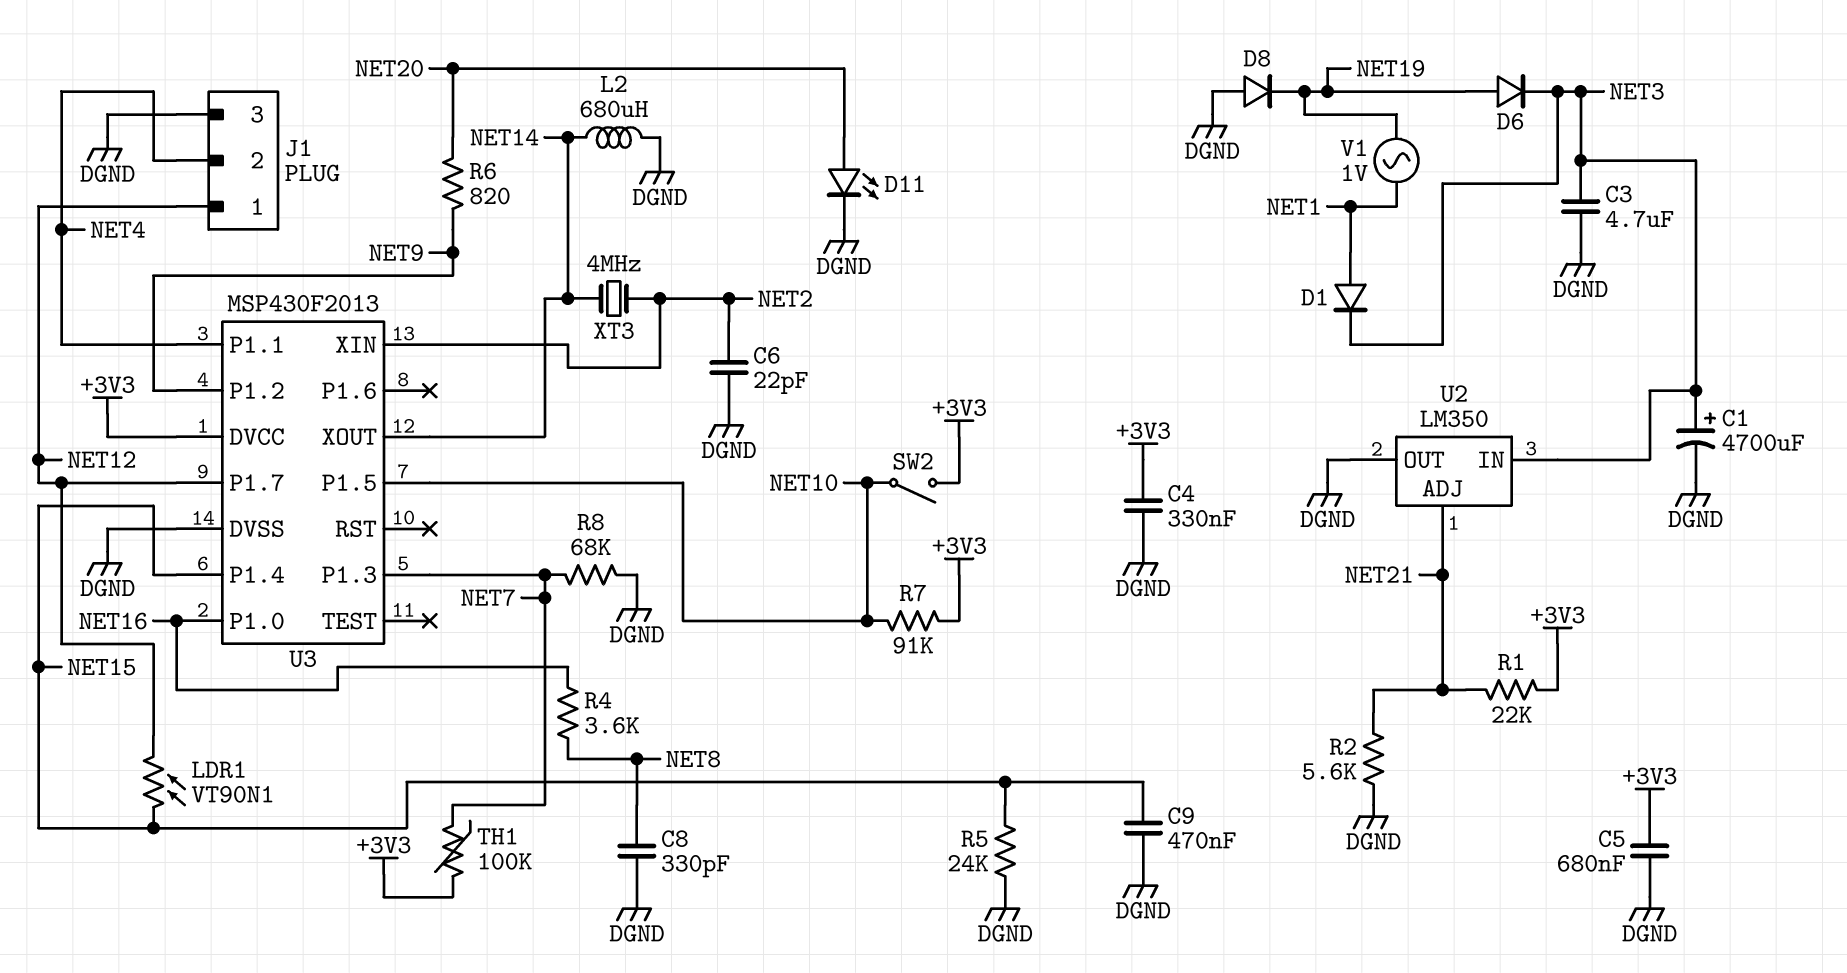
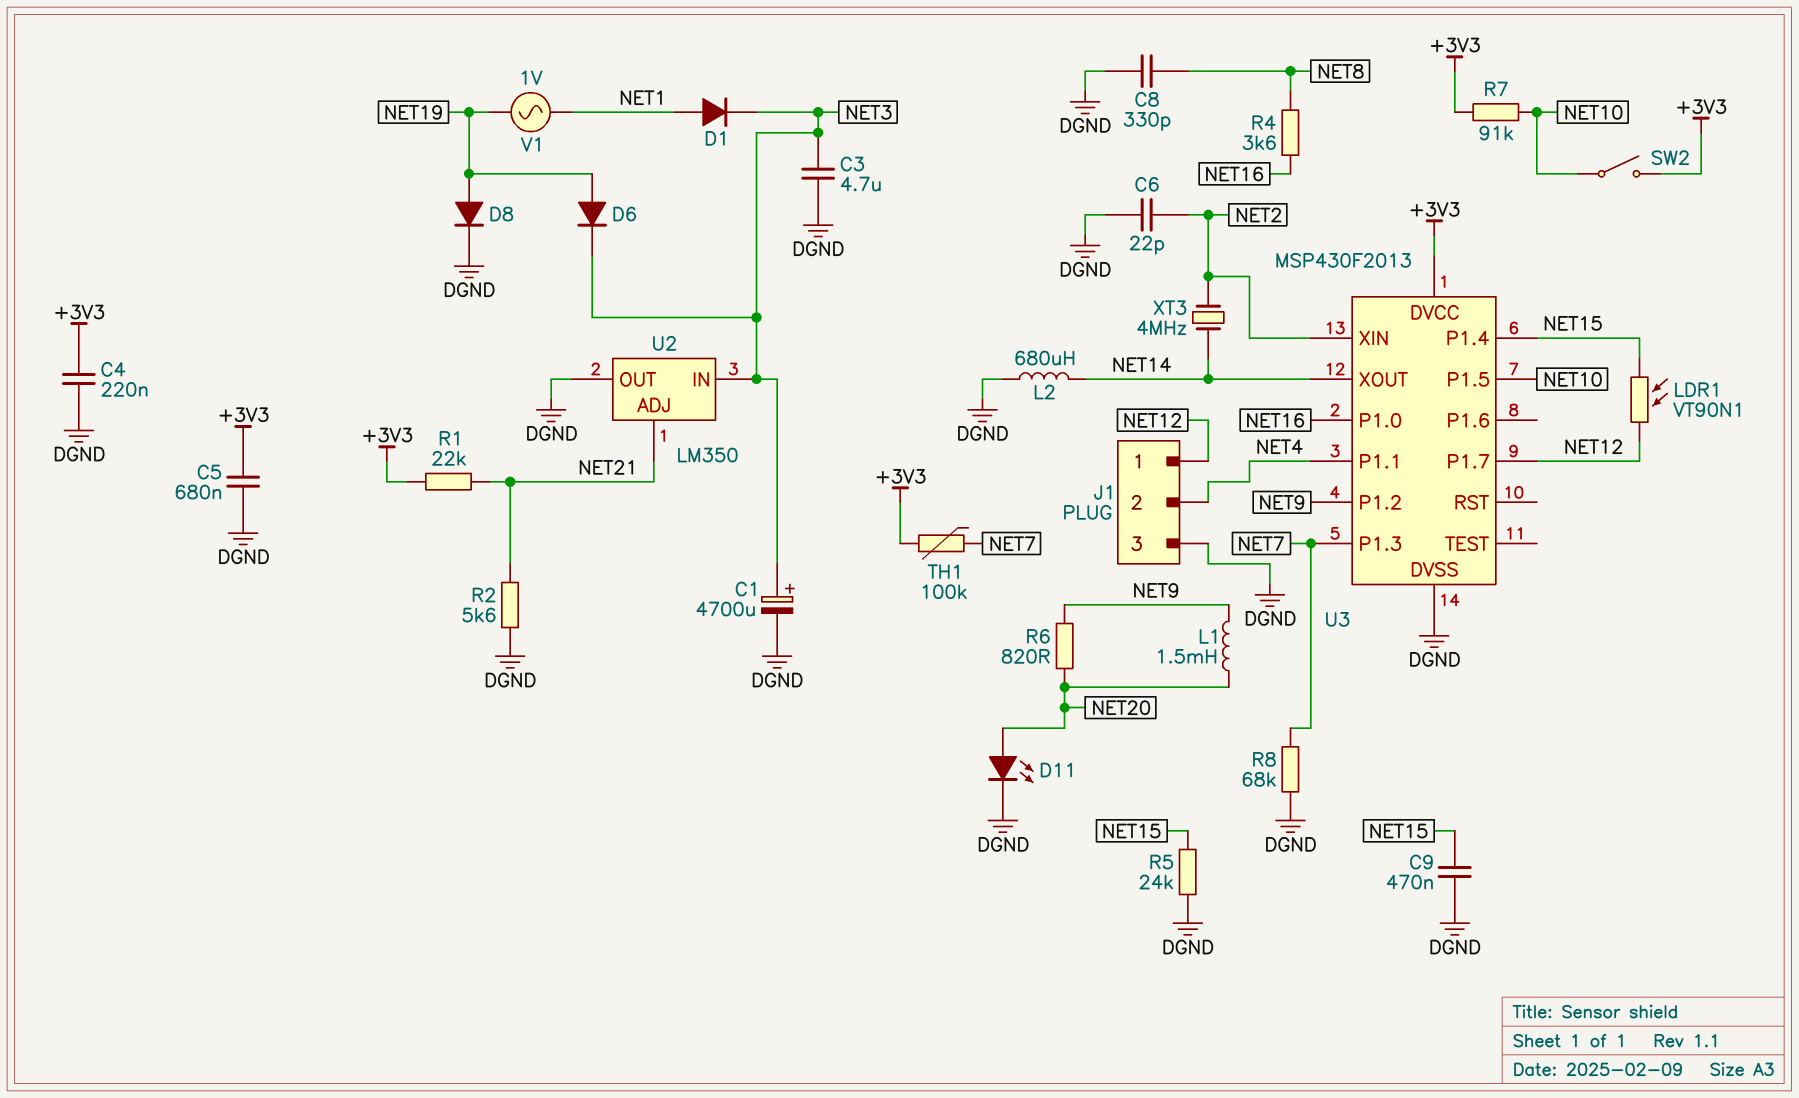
C4: 330nF (+3V3, DGND) -> 220nF (+3V3, DGND)
D8: diode (A DGND, K NET19) -> diode (A NET19, K DGND)
L1: none -> 1.5mH (NET9, NET20)

